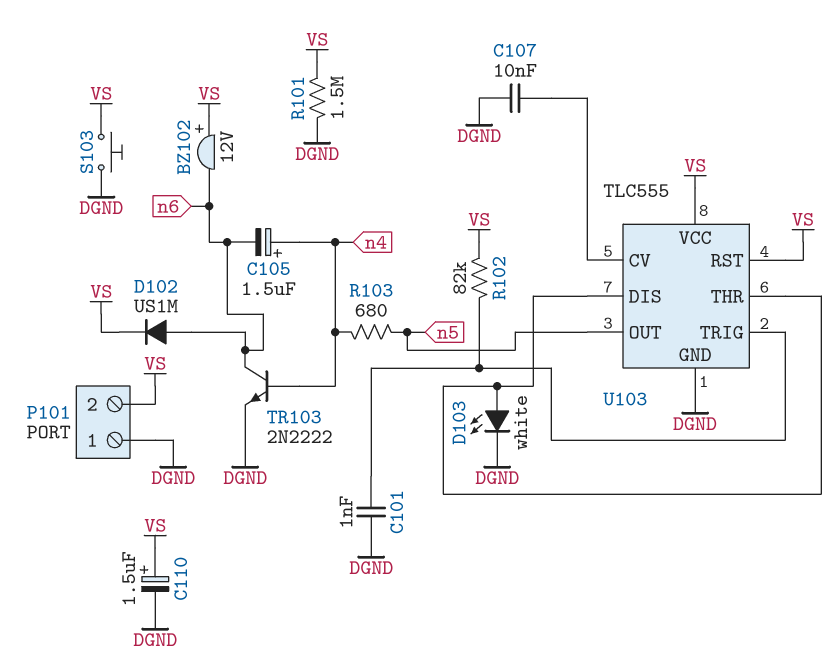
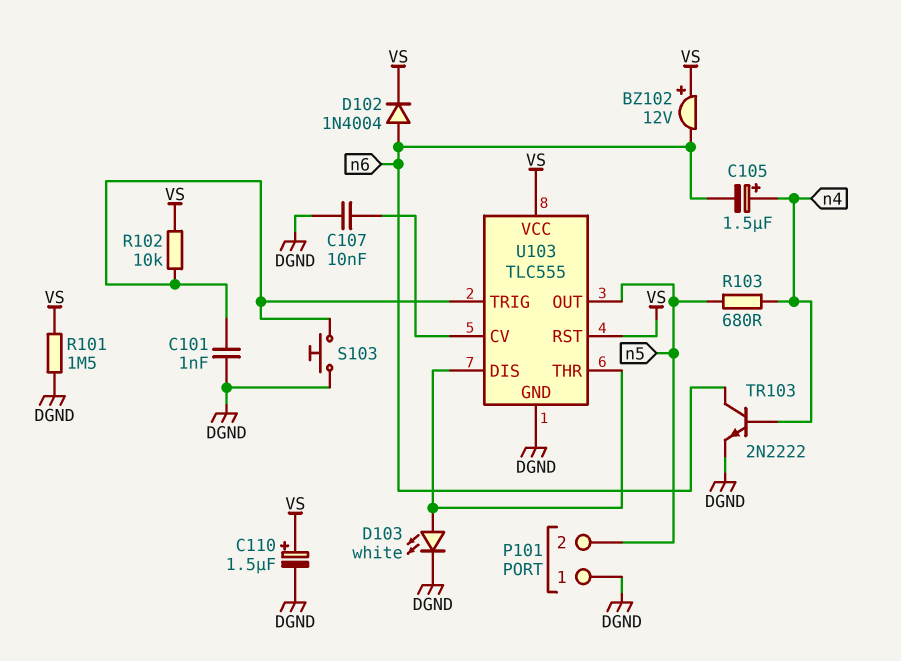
D102: diode US1M (A n6, K VS) -> diode 1N4004 (A n6, K VS)
P101 pin 2: VS -> n5
R102: 82k (U103/TRIG, VS) -> 10k (U103/TRIG, VS)
S103: button (DGND, VS) -> button (DGND, U103/TRIG)

